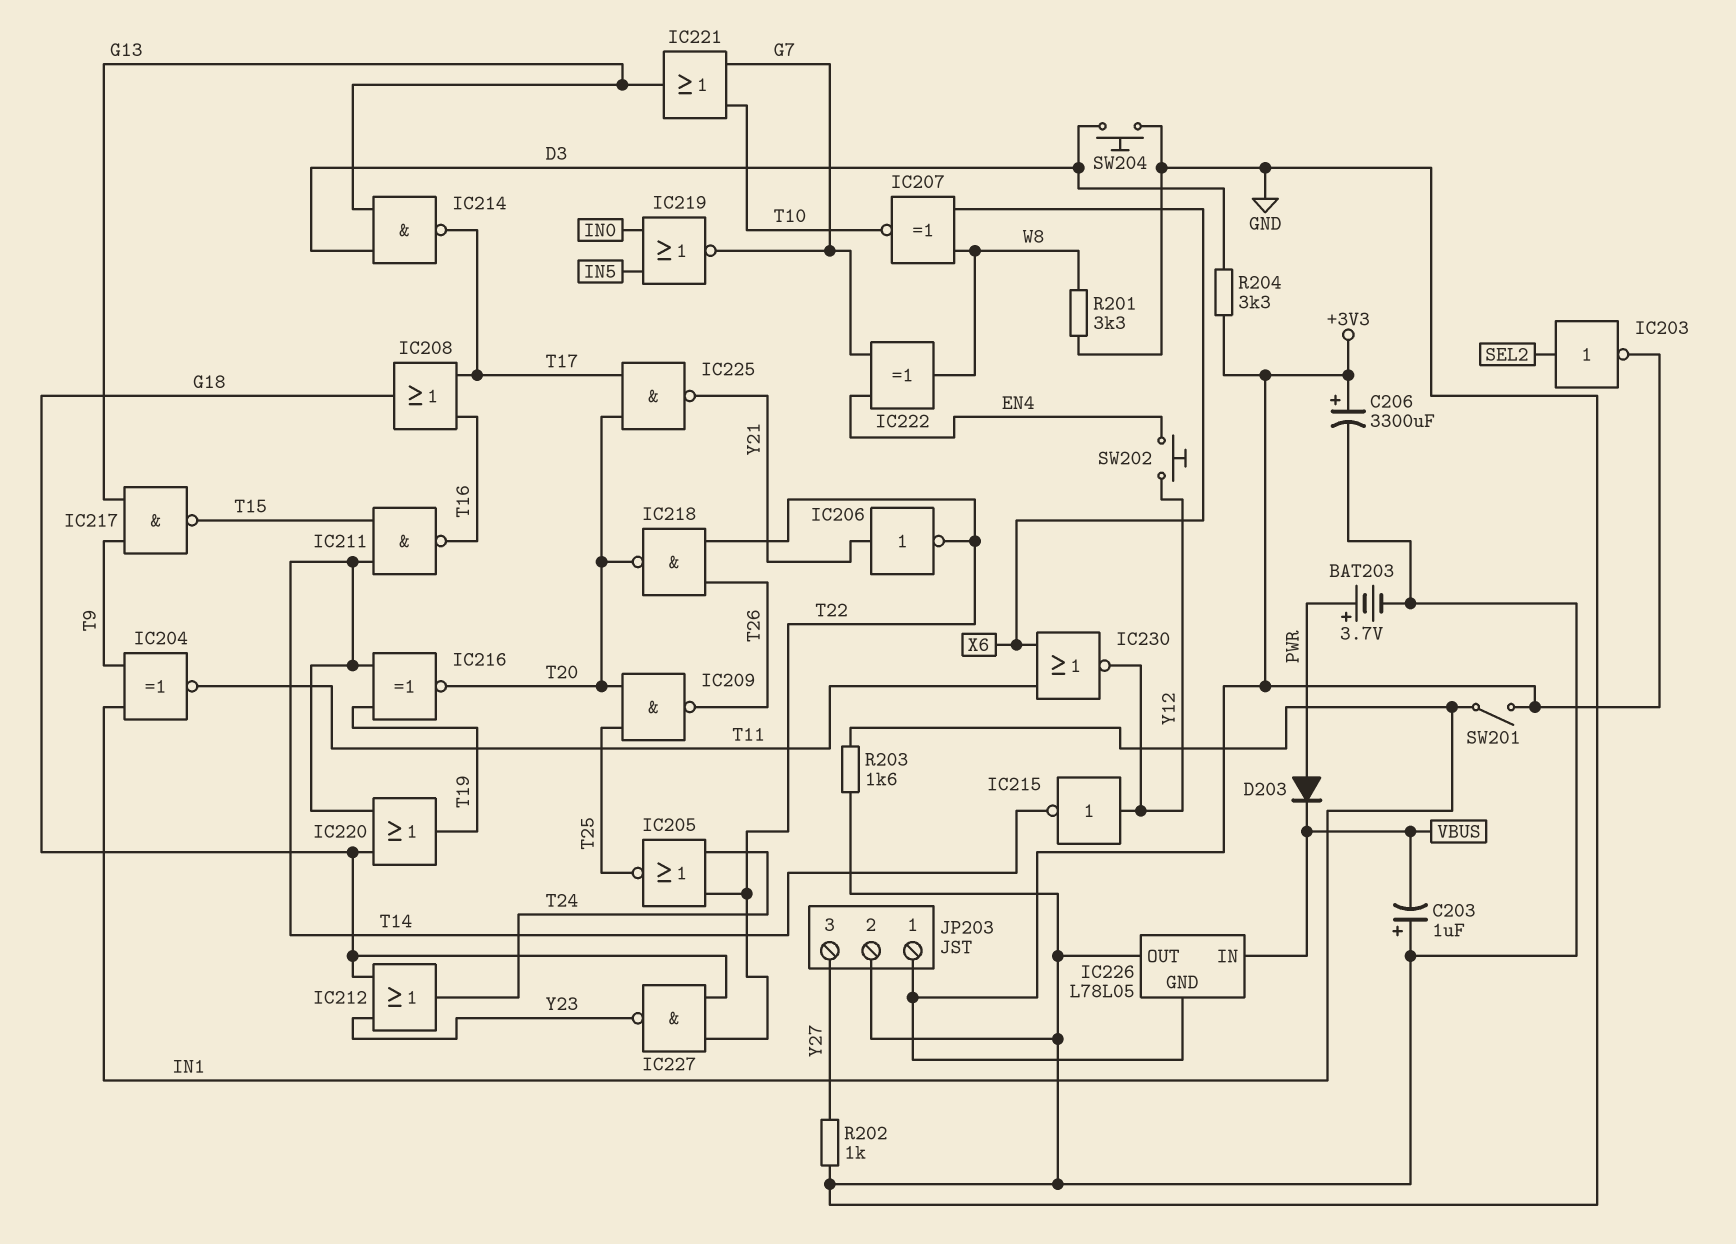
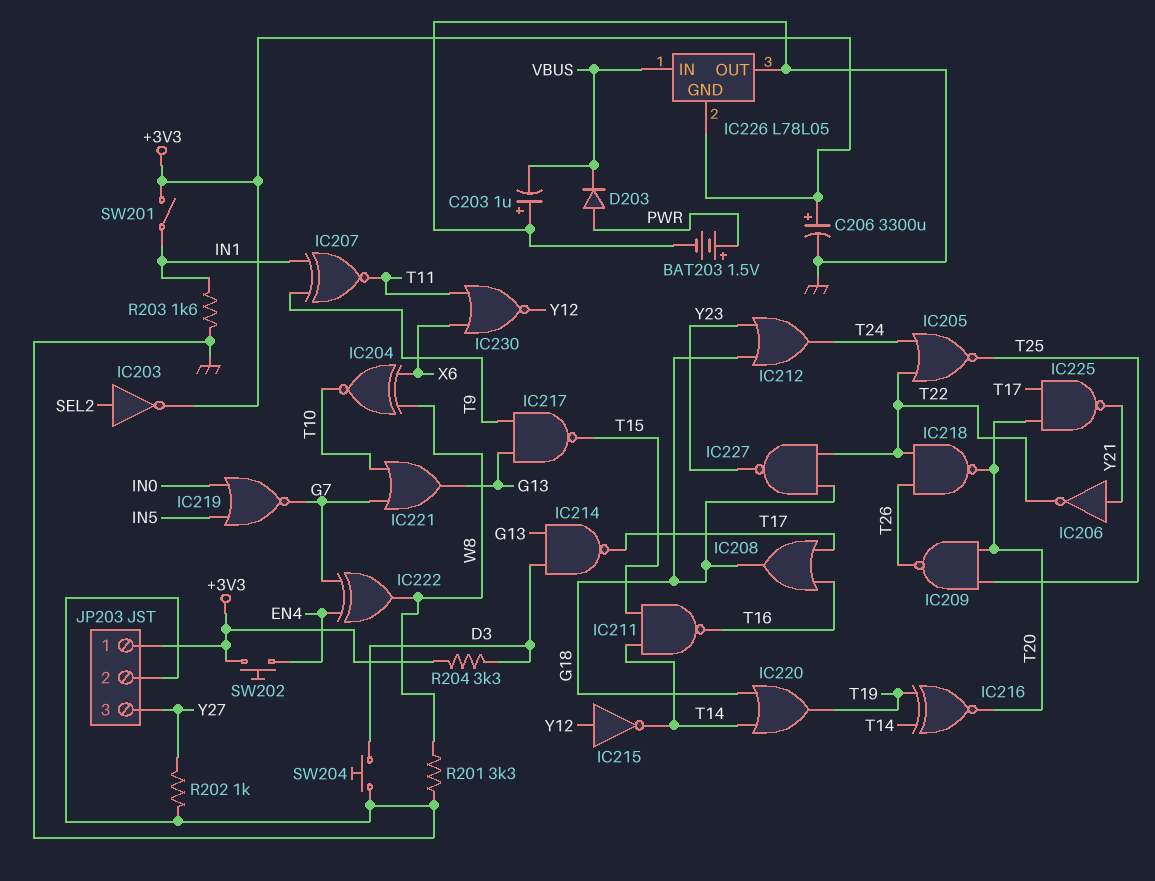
BAT203: 3.7V (plus PWR, minus GND) -> 1.5V (plus PWR, minus GND)
IC204: XNOR (in IN1, in T9, out T11) -> XNOR (in W8, in X6, out T10)
IC207: XNOR (in W8, in X6, out T10) -> XNOR (in IN1, in T9, out T11)
SW202: button (EN4, Y12) -> button (+3V3, EN4)

